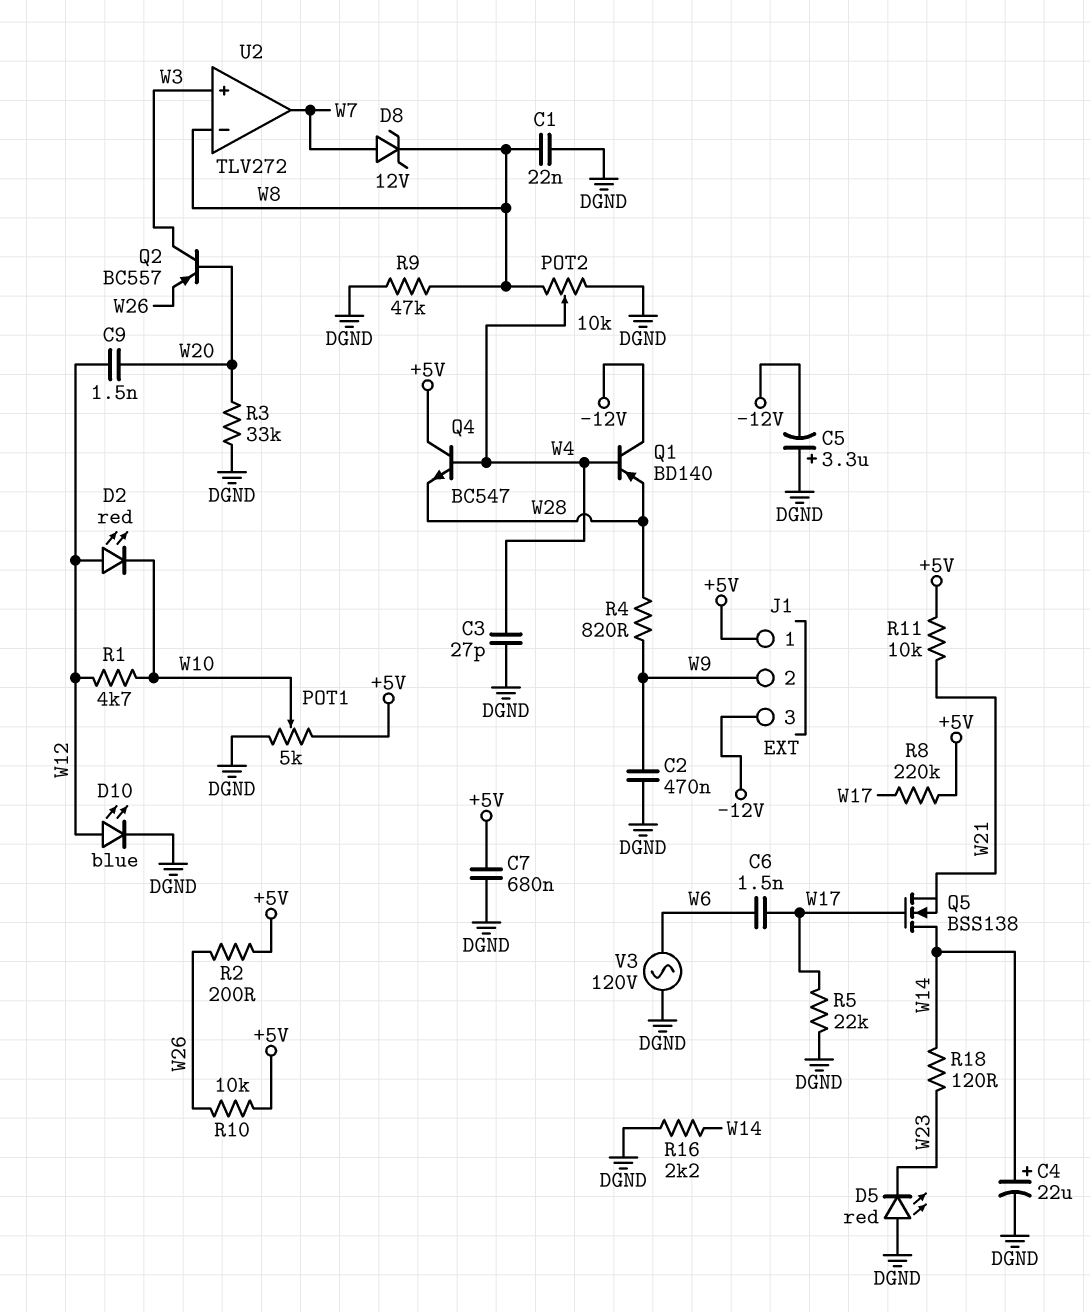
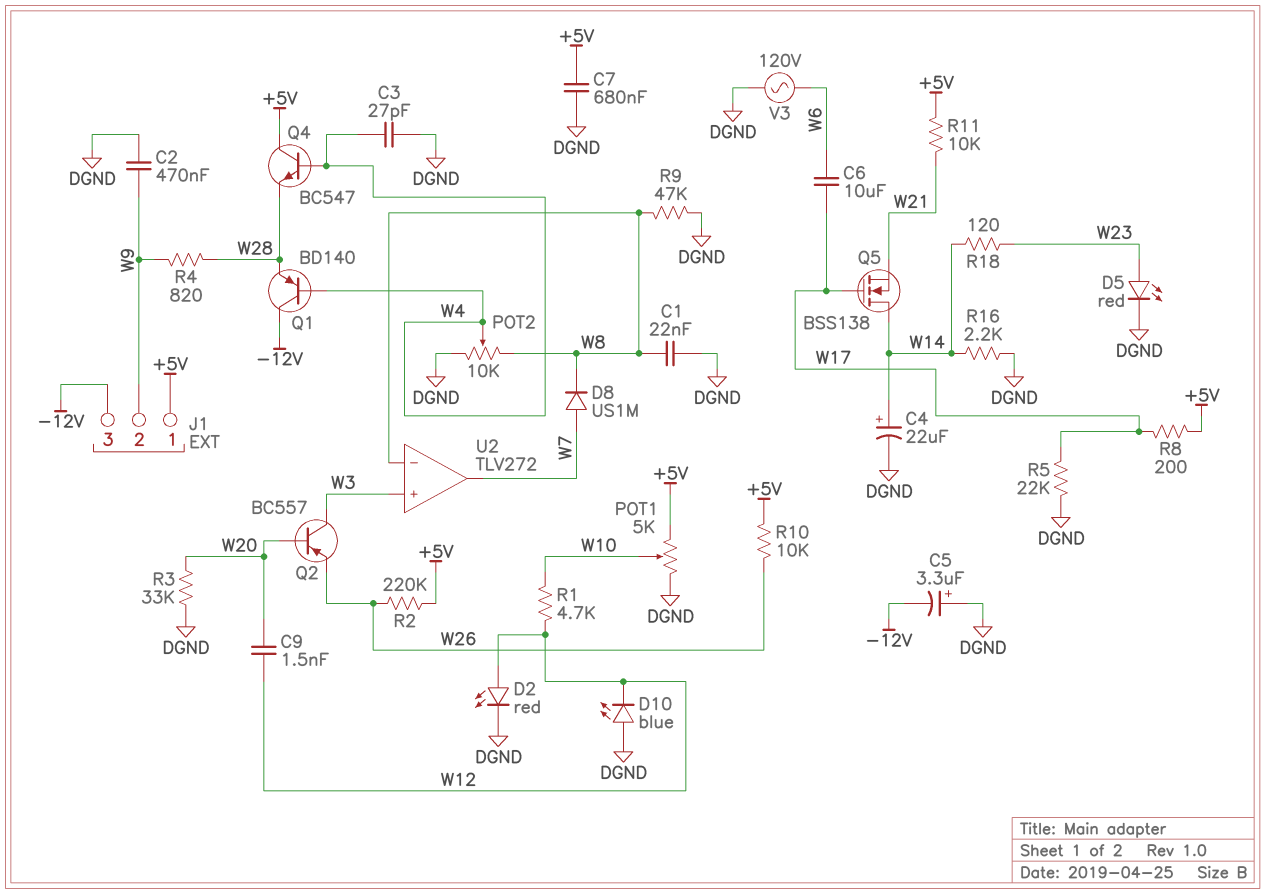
C6: 1.5nF (W6, W17) -> 10uF (W6, W17)
D2: LED red (A W12, K W10) -> LED red (A W12, K DGND)
D5: LED red (A DGND, K W23) -> LED red (A W23, K DGND)
D8: zener 12V (A W7, K W8) -> diode US1M (A W7, K W8)
D10: LED blue (A W12, K DGND) -> LED blue (A DGND, K W12)
R2: 200 (+5V, W26) -> 220k (+5V, W26)
R8: 220k (+5V, W17) -> 200 (+5V, W17)

